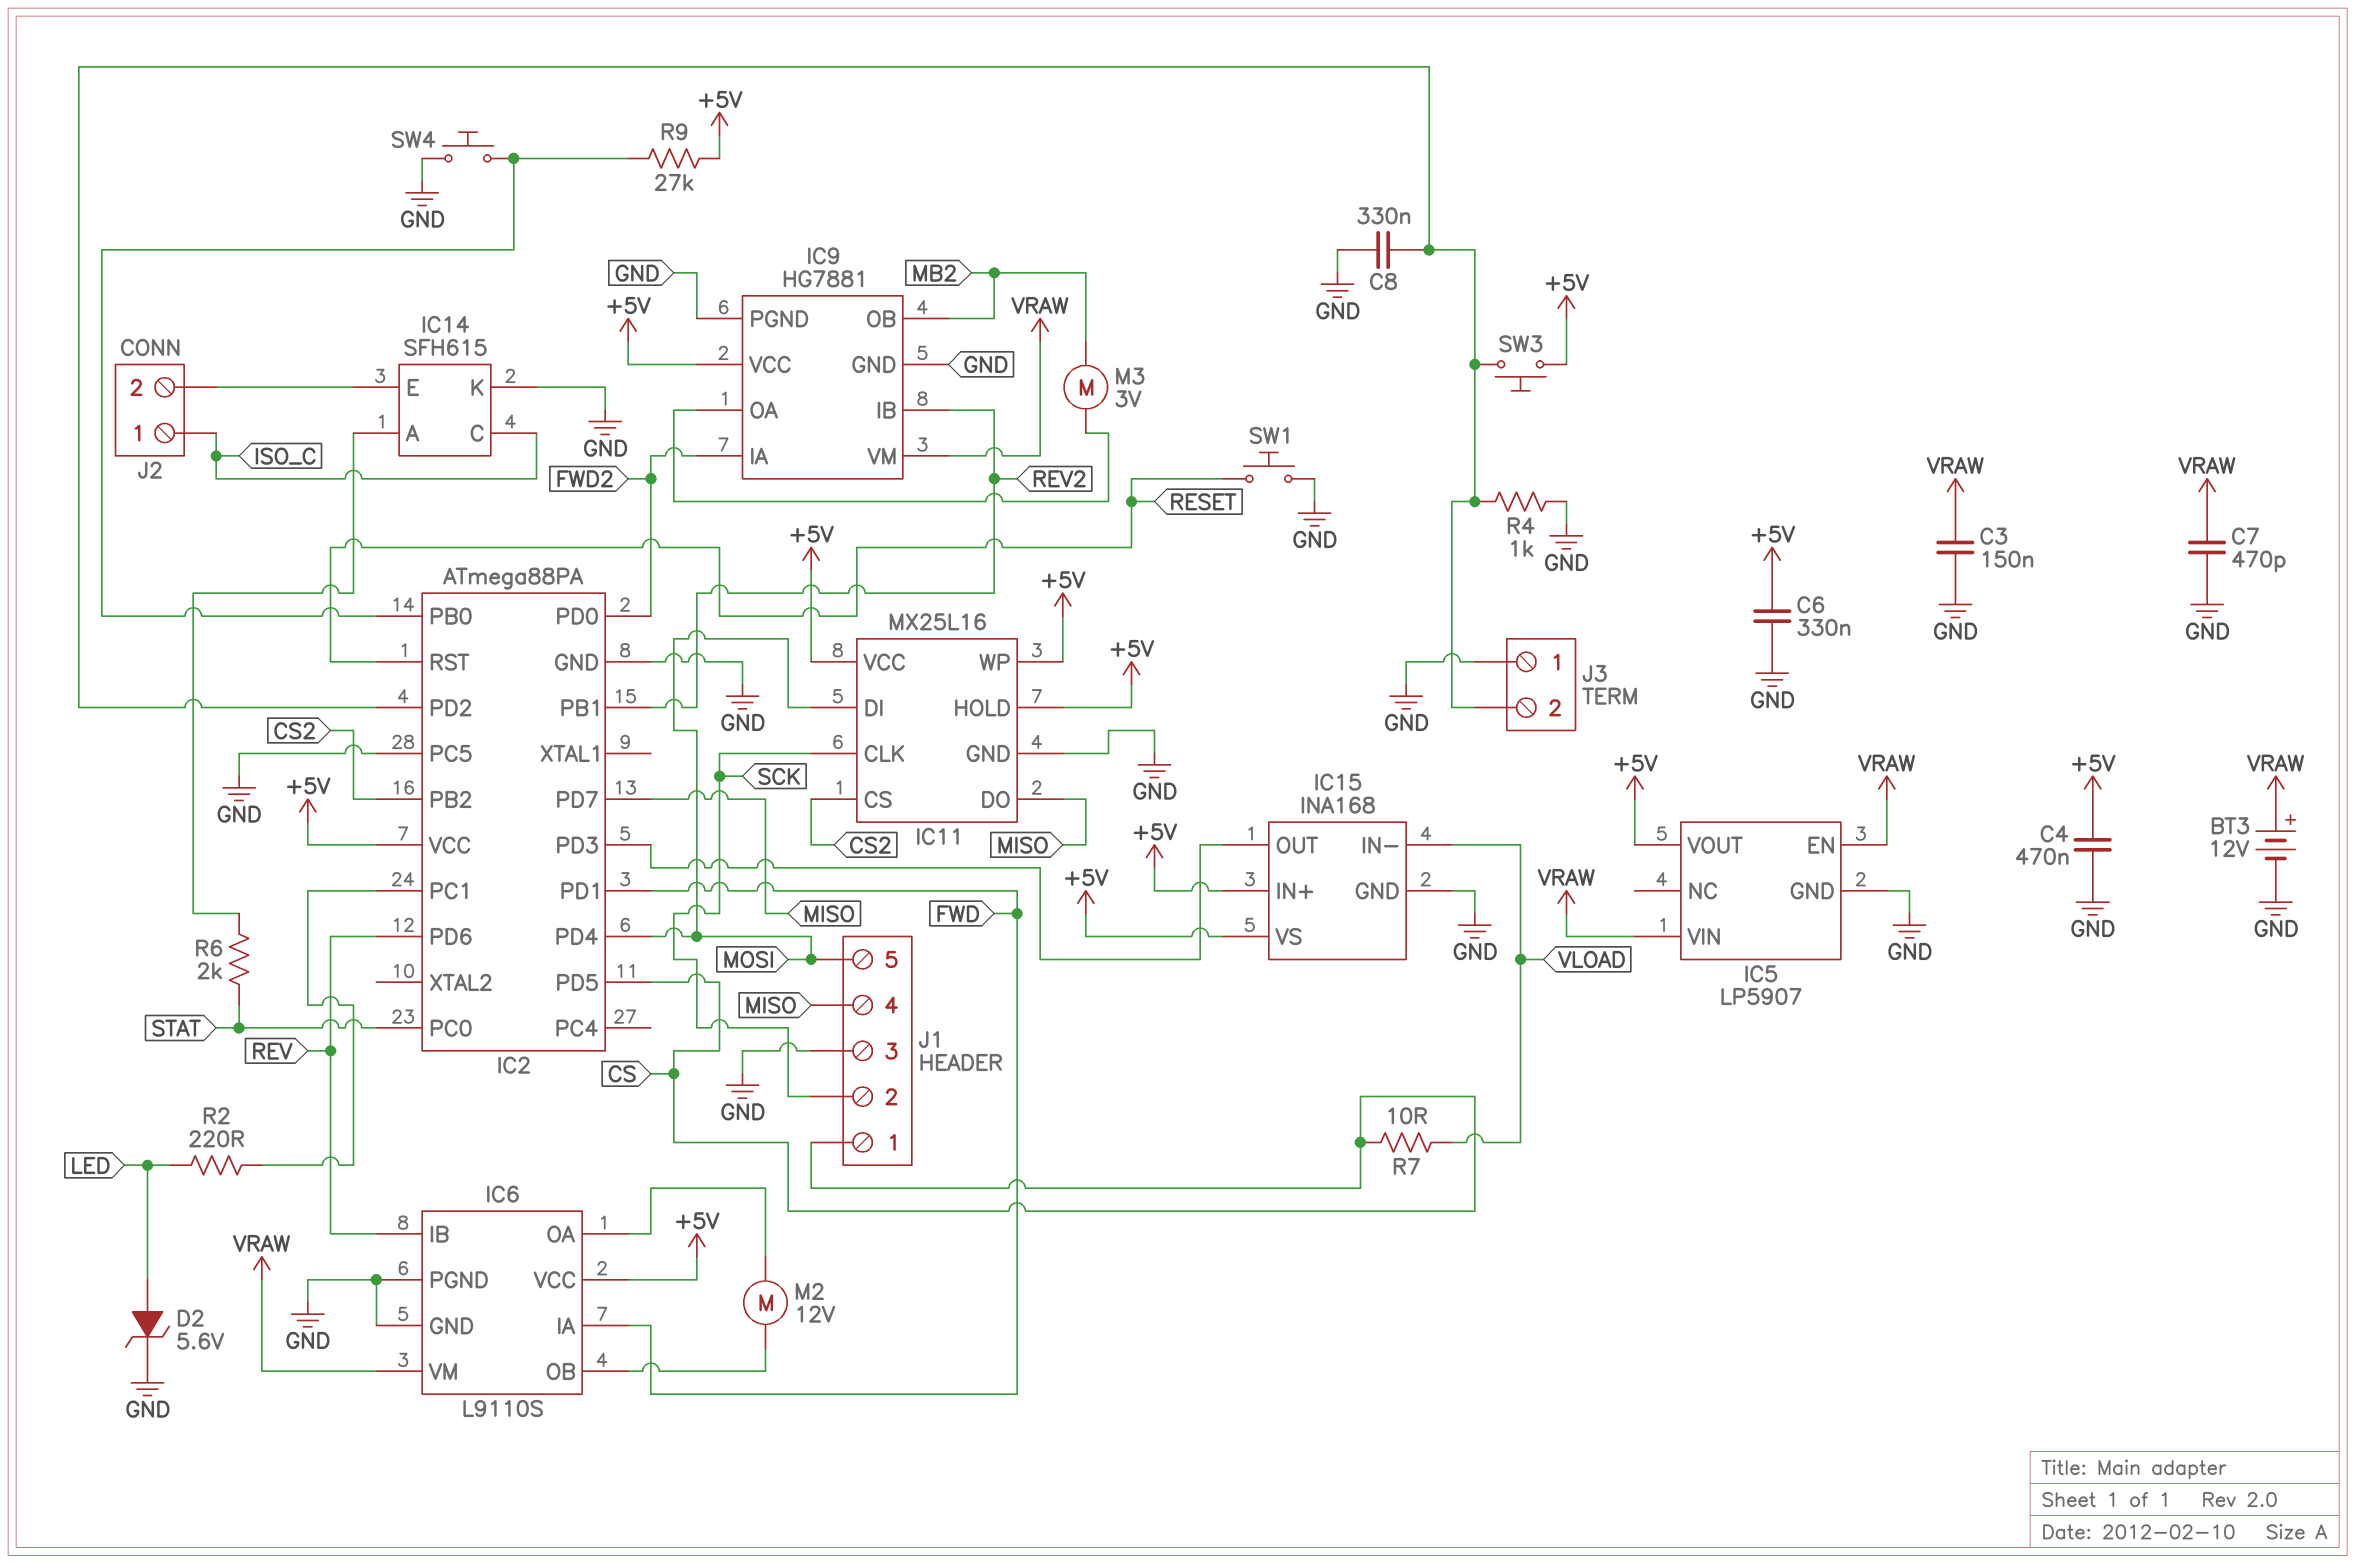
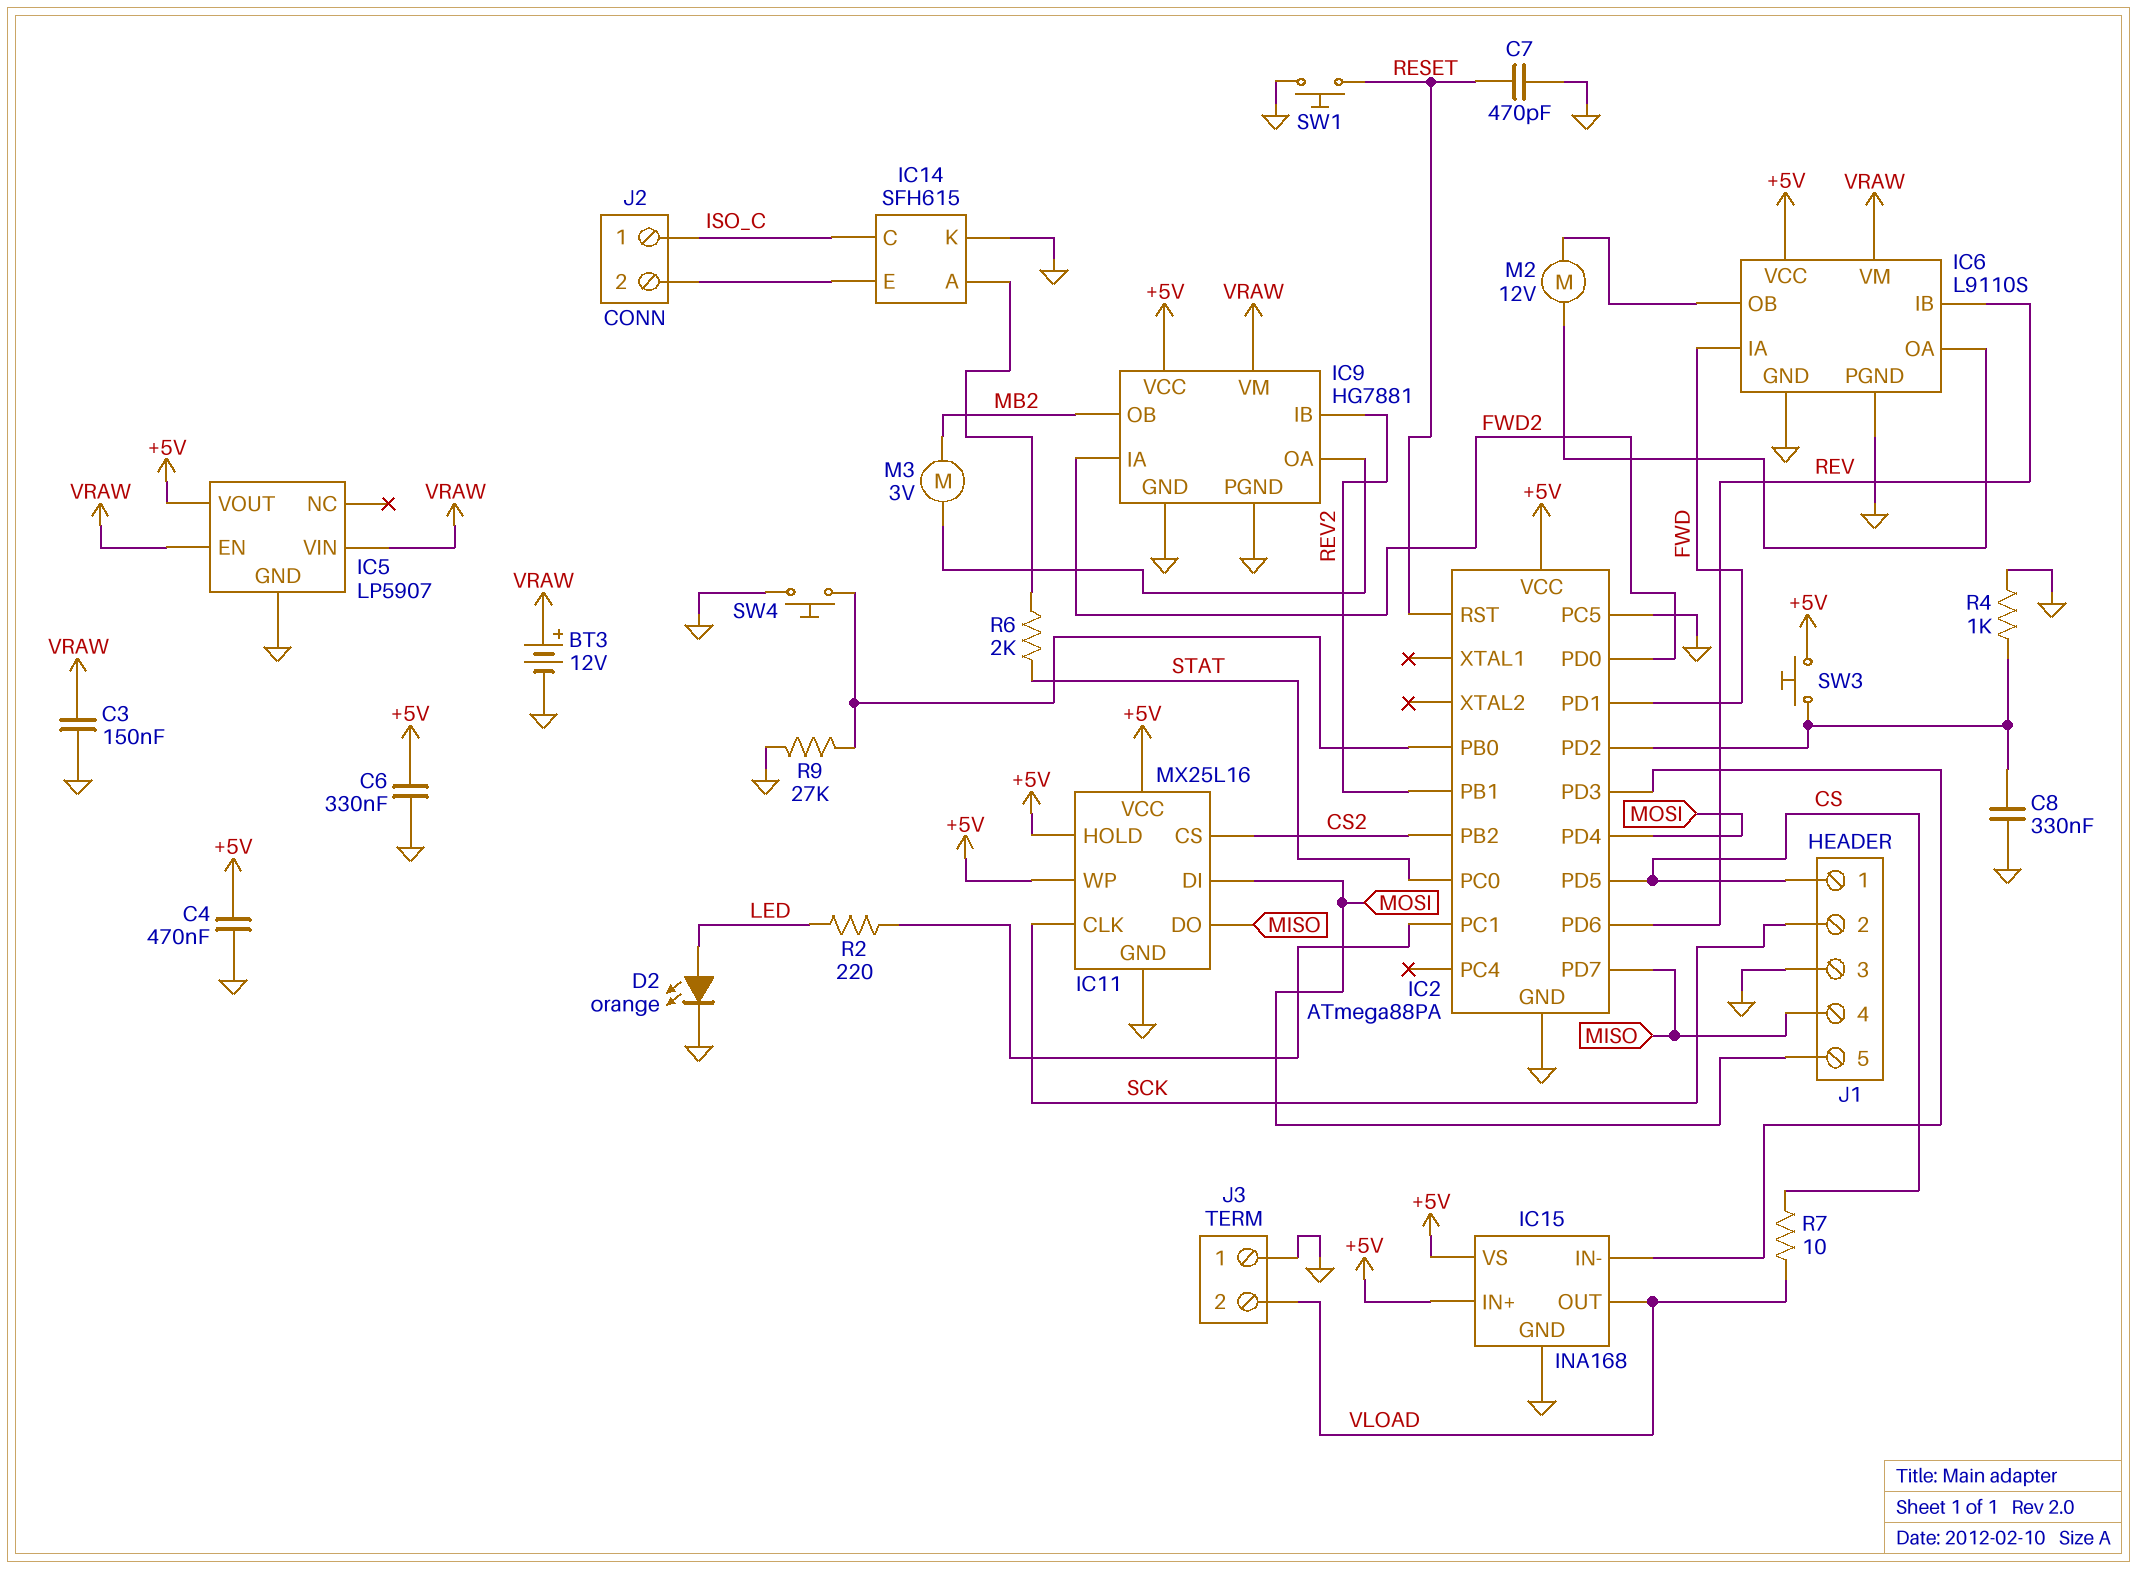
C7: 470pF (GND, VRAW) -> 470pF (GND, RESET)
D2: zener 5.6V (A LED, K GND) -> LED orange (A LED, K GND)
IC15 pin IN-: VLOAD -> IC2/PD3
IC15 pin OUT: IC2/PD3 -> VLOAD
J3 pin 2: IC2/PD2 -> VLOAD
R9: 27k (+5V, IC2/PB0) -> 27k (GND, IC2/PB0)

